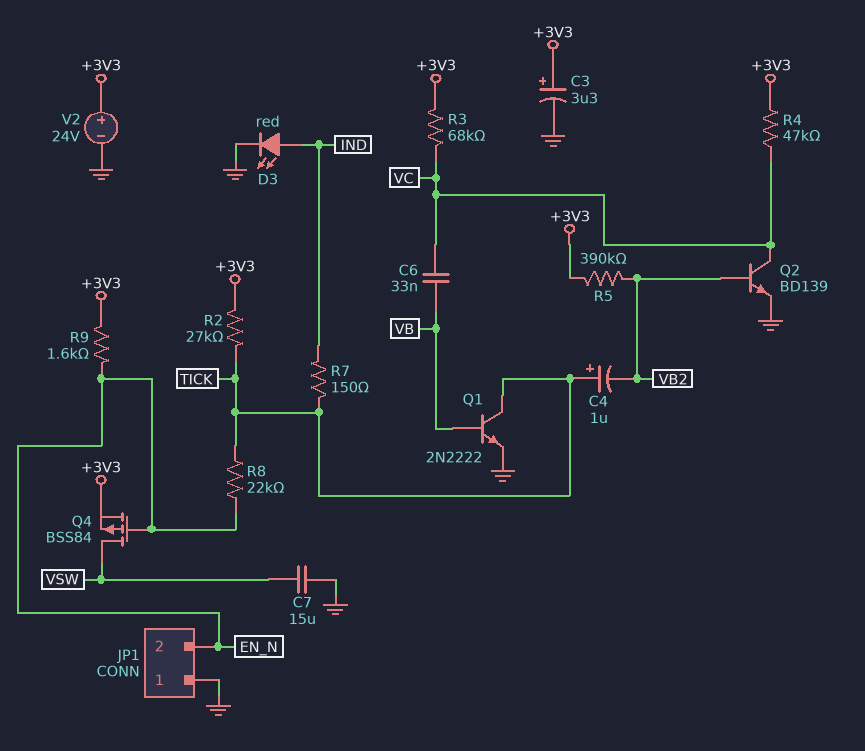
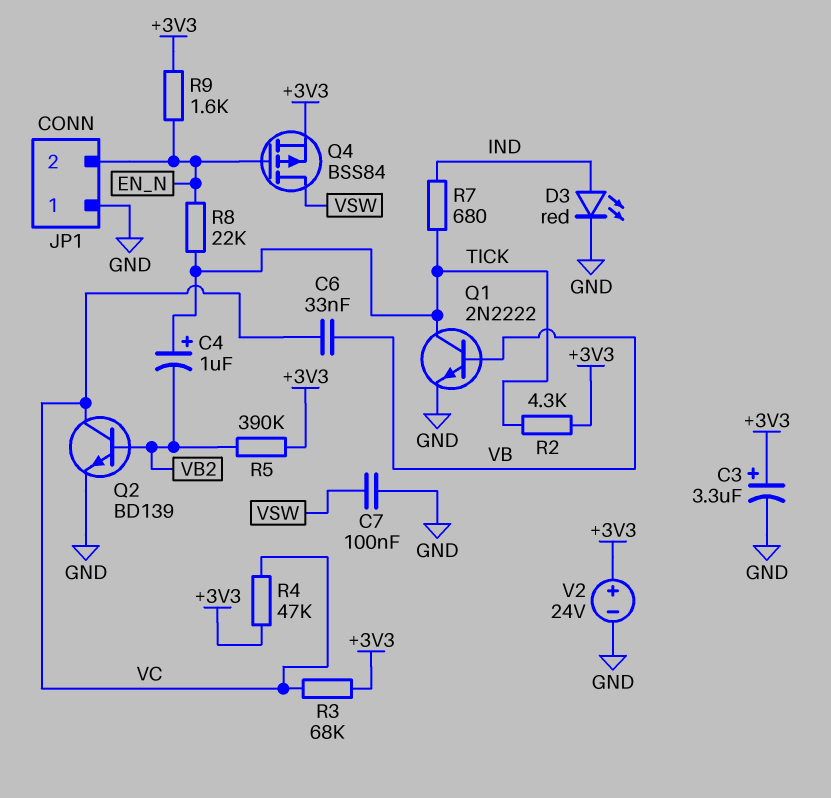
C7: 15uF (GND, VSW) -> 100nF (GND, VSW)
R2: 27k (+3V3, TICK) -> 4.3k (+3V3, TICK)
R7: 150 (IND, TICK) -> 680 (IND, TICK)

